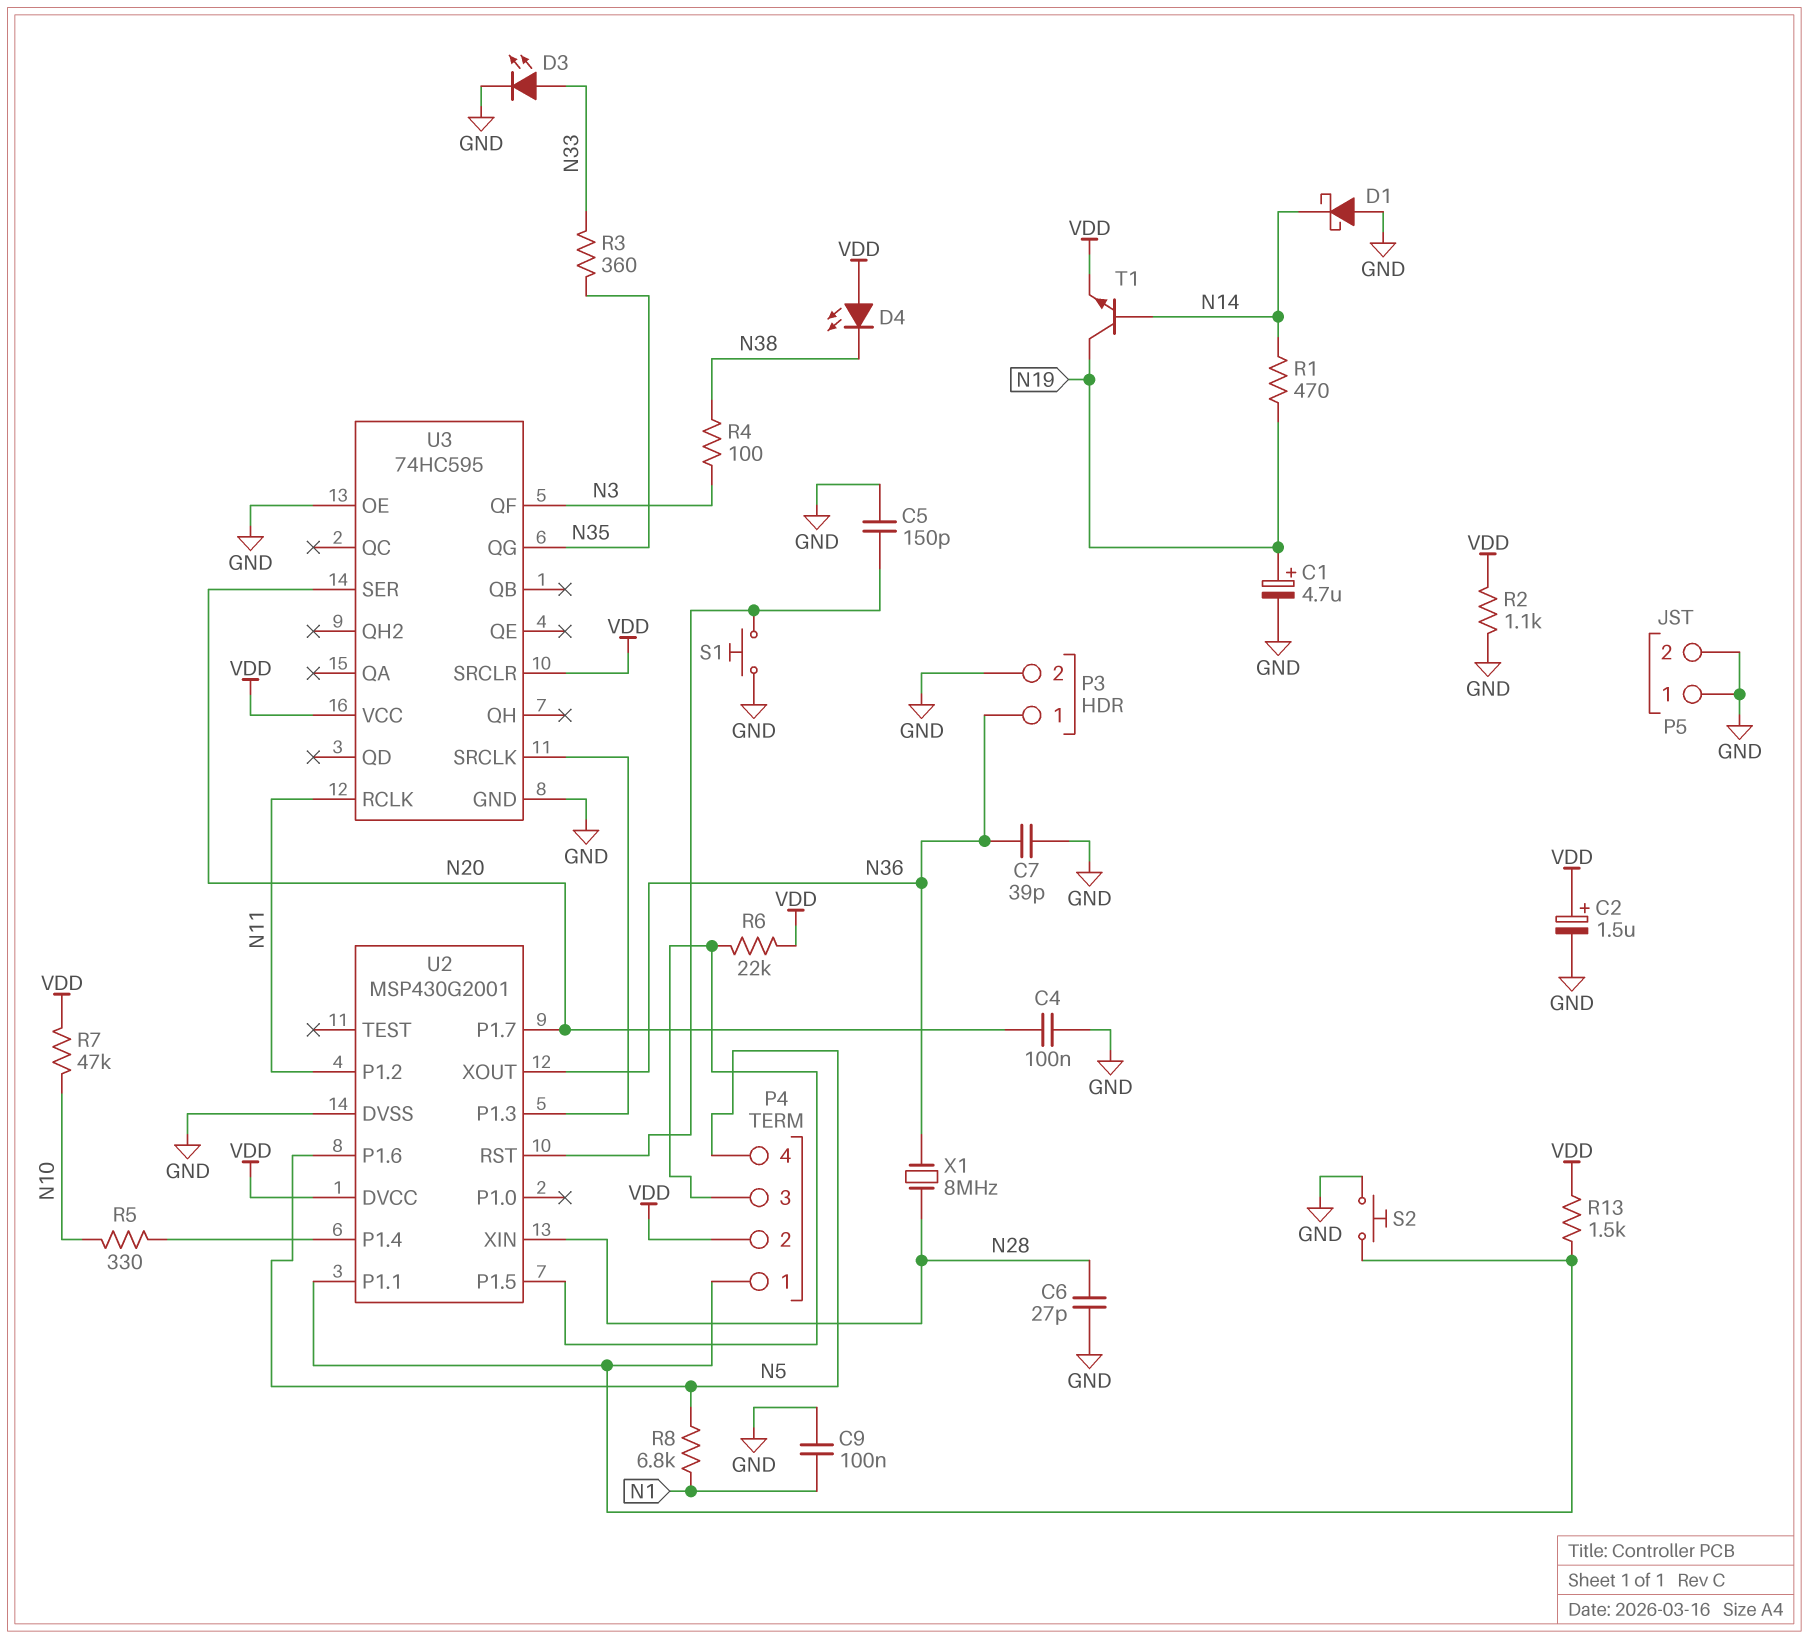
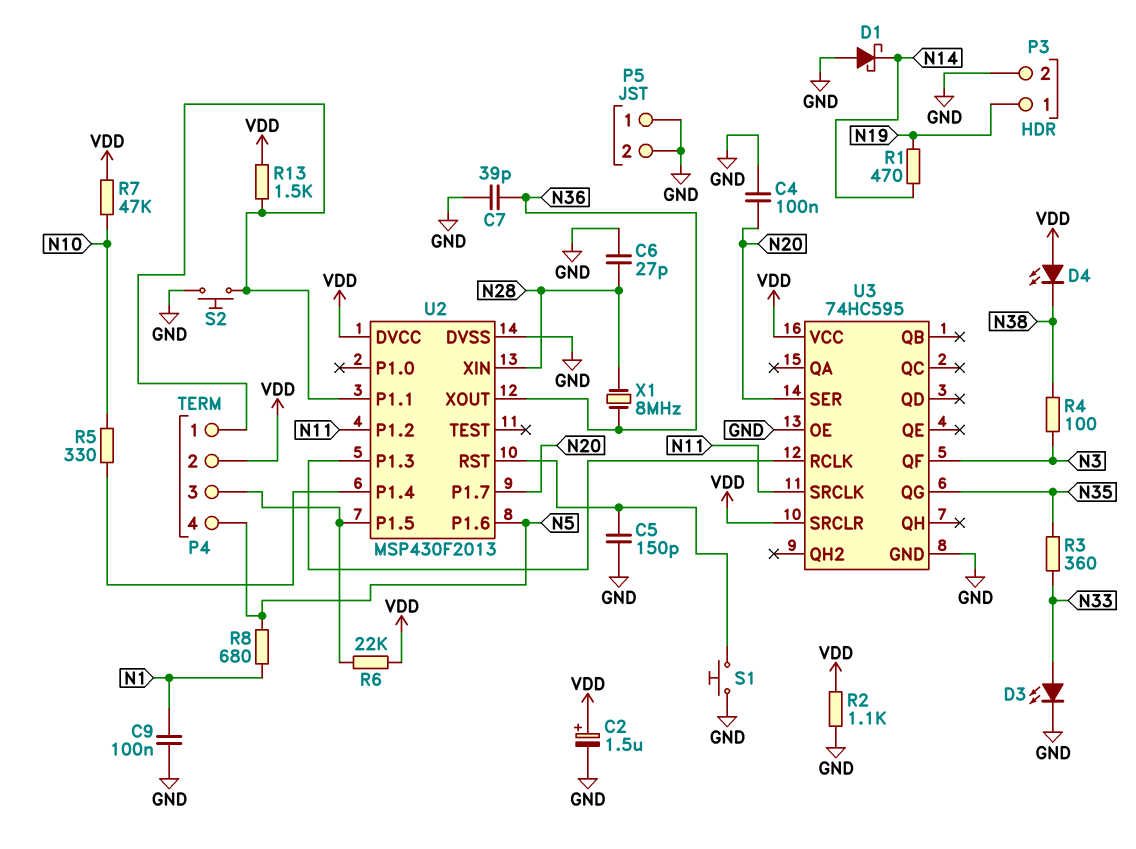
C1: 4.7uF (plus N19, minus GND) -> none
P3 pin 1: N36 -> N19
R8: 6.8k (N1, N5) -> 680 (N1, N5)
T1: NPN (B N14, C N19, E VDD) -> none
U2: MSP430G2001 -> MSP430F2013
U3 pin RCLK: N11 -> U2/P1.3
U3 pin SRCLK: U2/P1.3 -> N11

